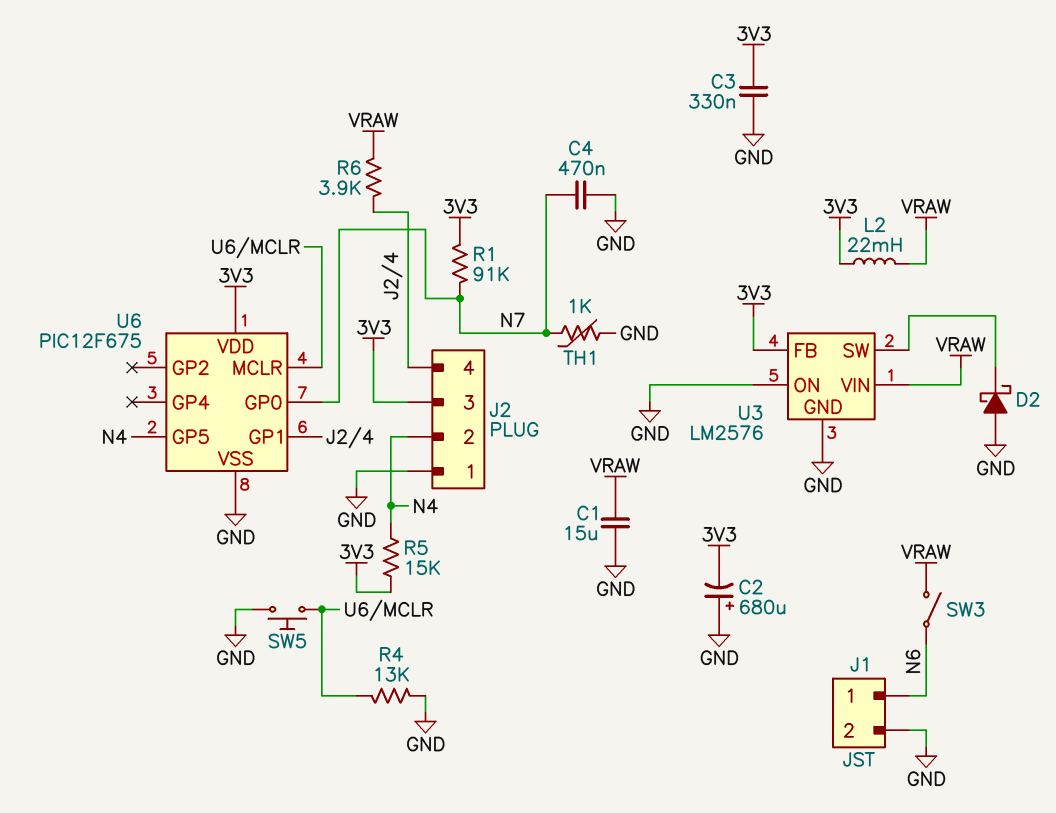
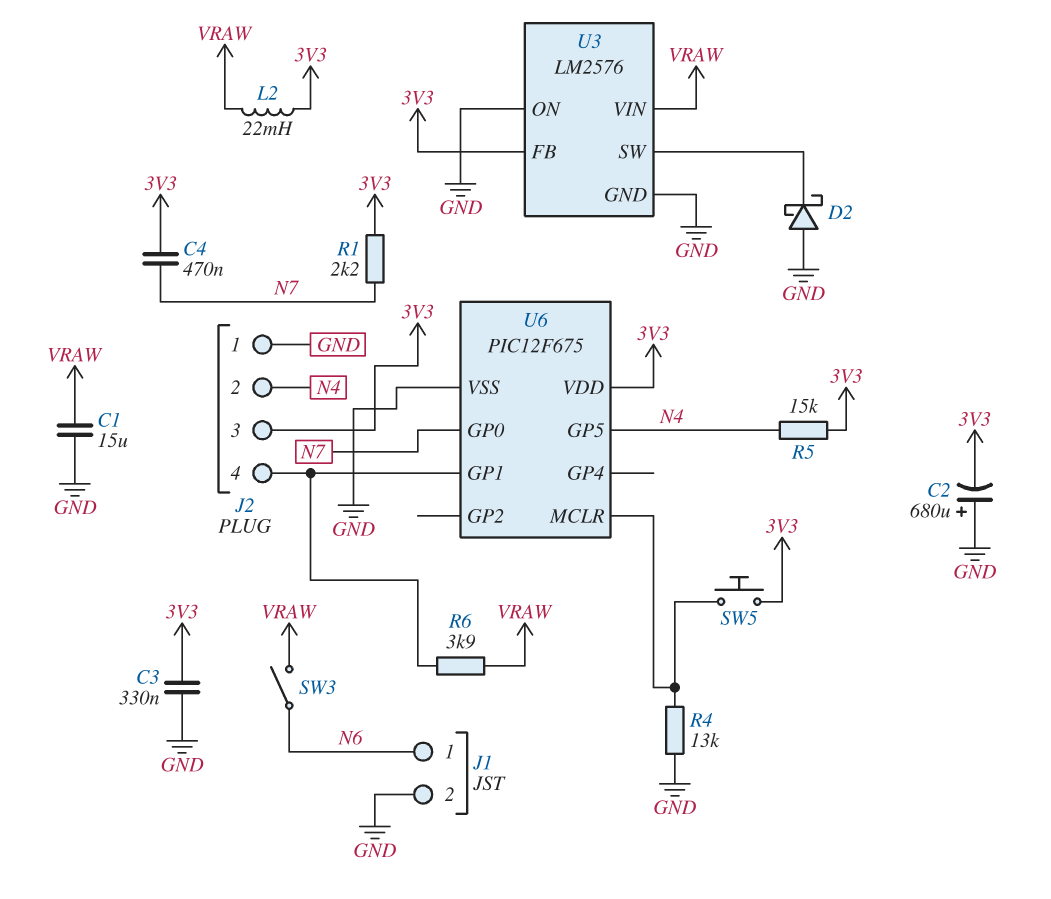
C4: 470nF (GND, N7) -> 470nF (3V3, N7)
R1: 91k (3V3, N7) -> 2.2k (3V3, N7)
SW5: button (GND, U6/MCLR) -> button (3V3, U6/MCLR)
TH1: 1k (GND, N7) -> none

